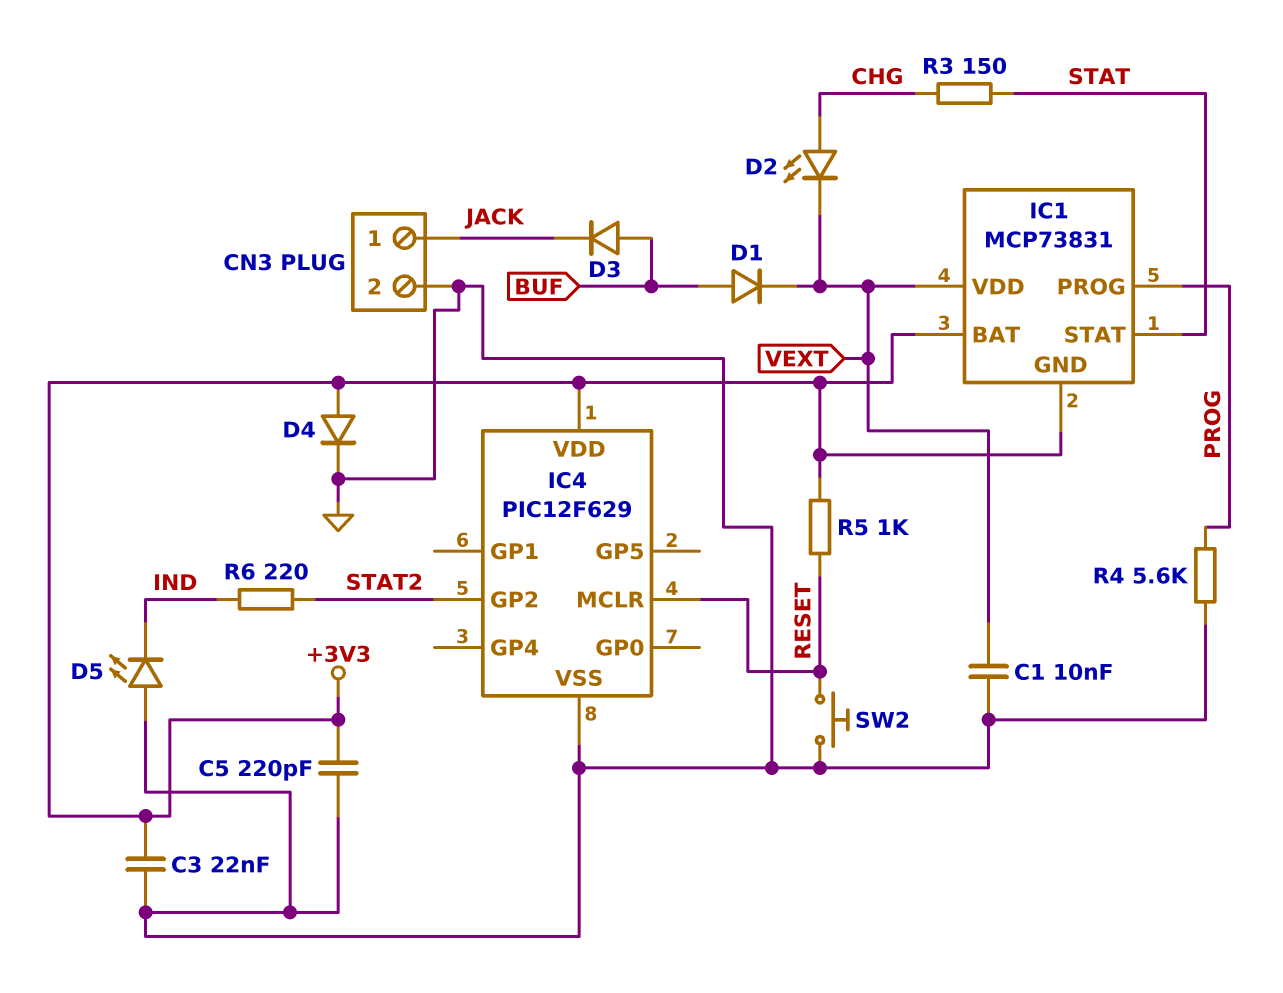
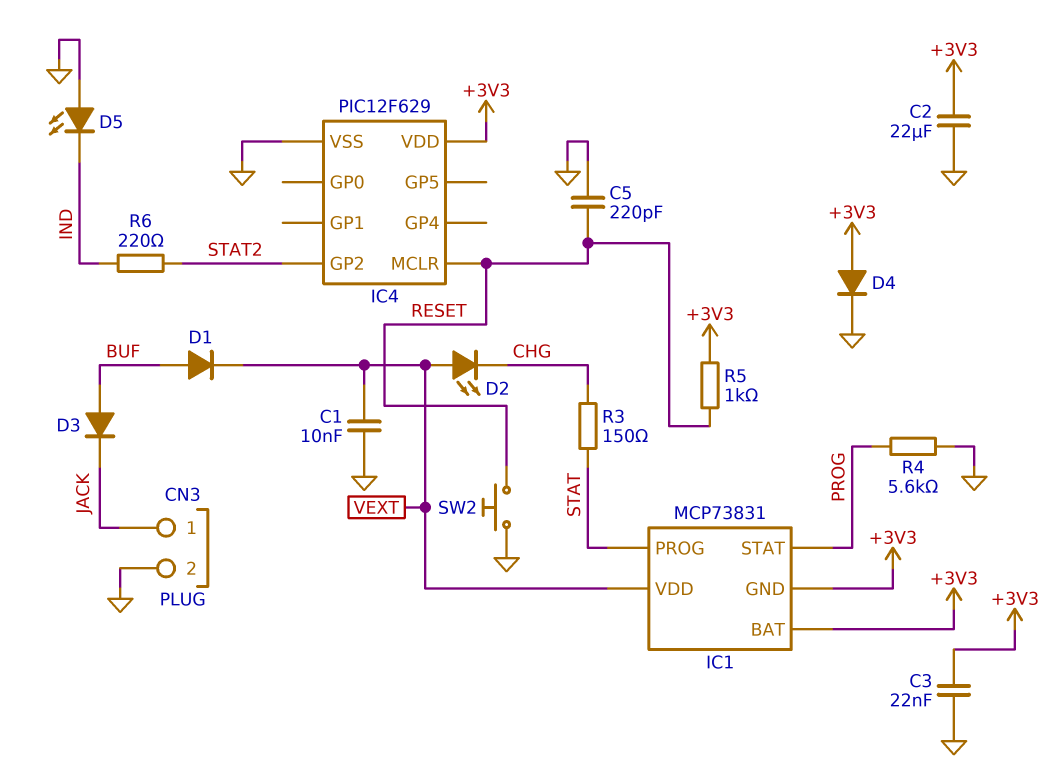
C2: none -> 22uF (+3V3, GND)
C5: 220pF (+3V3, GND) -> 220pF (GND, RESET)
D2: LED (A CHG, K VEXT) -> LED (A VEXT, K CHG)
IC1 pin PROG: PROG -> STAT
IC1 pin STAT: STAT -> PROG

